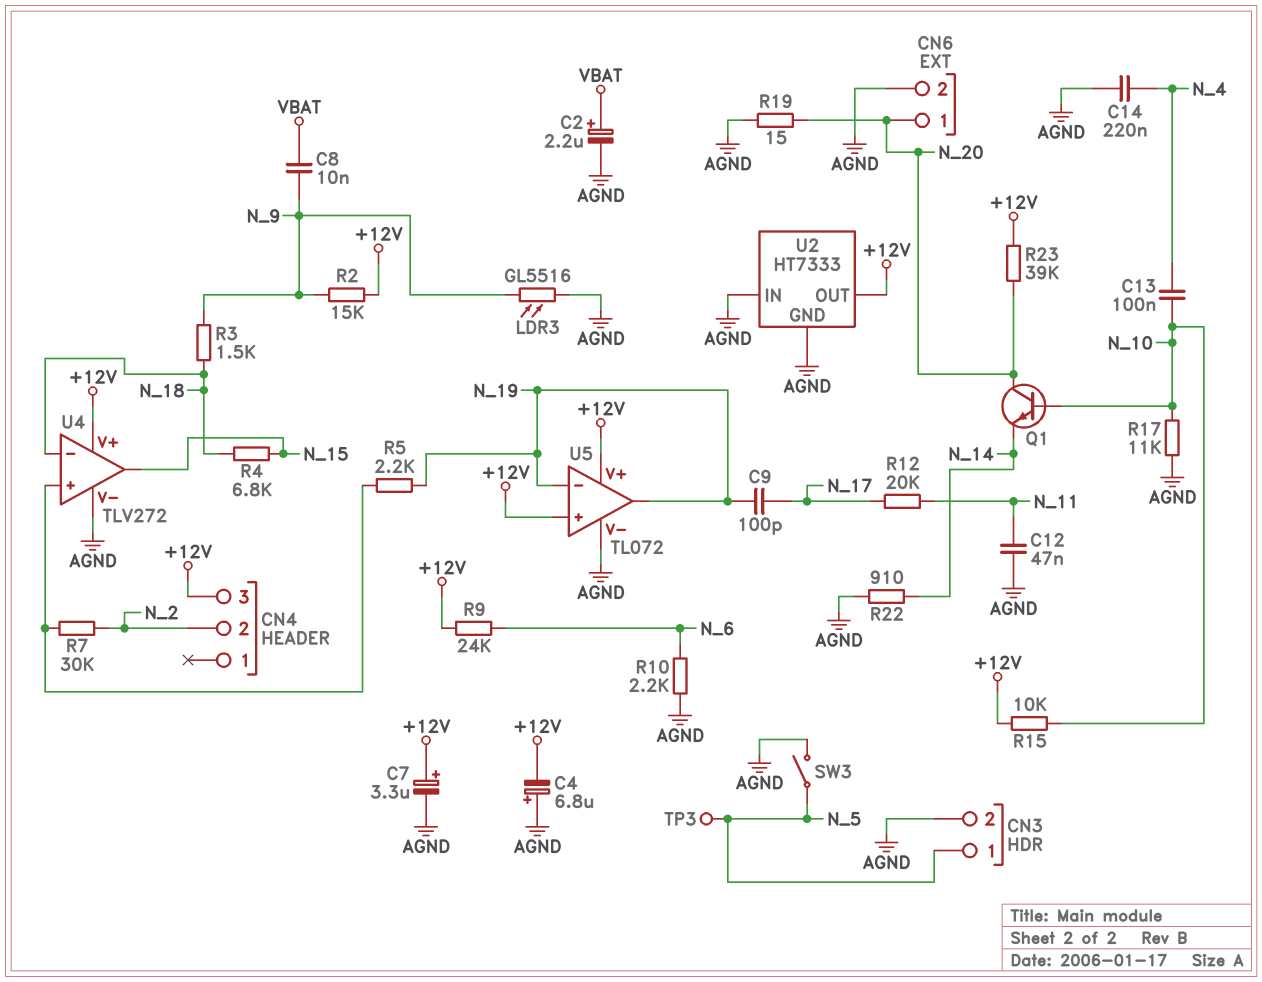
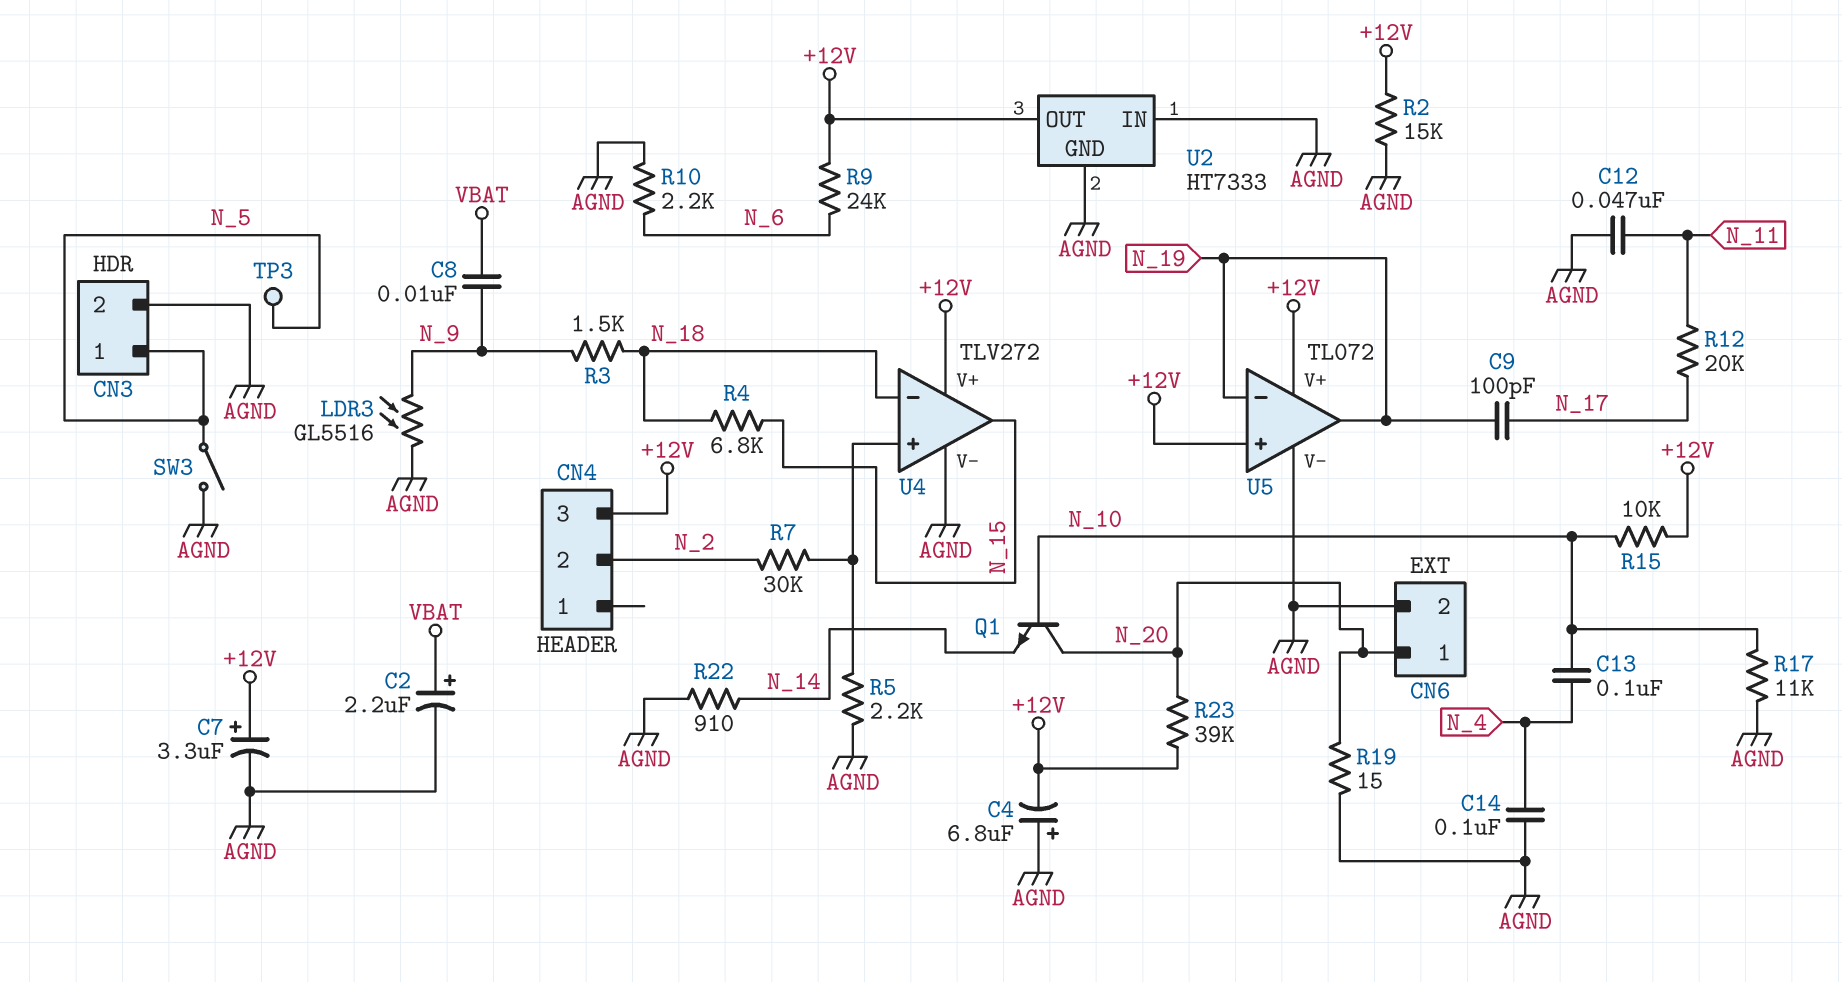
C14: 220nF (AGND, N_4) -> 100nF (AGND, N_4)
R2: 15k (+12V, N_9) -> 15k (+12V, AGND)
R5: 2.2k (N_19, U4/in+) -> 2.2k (AGND, U4/in+)

